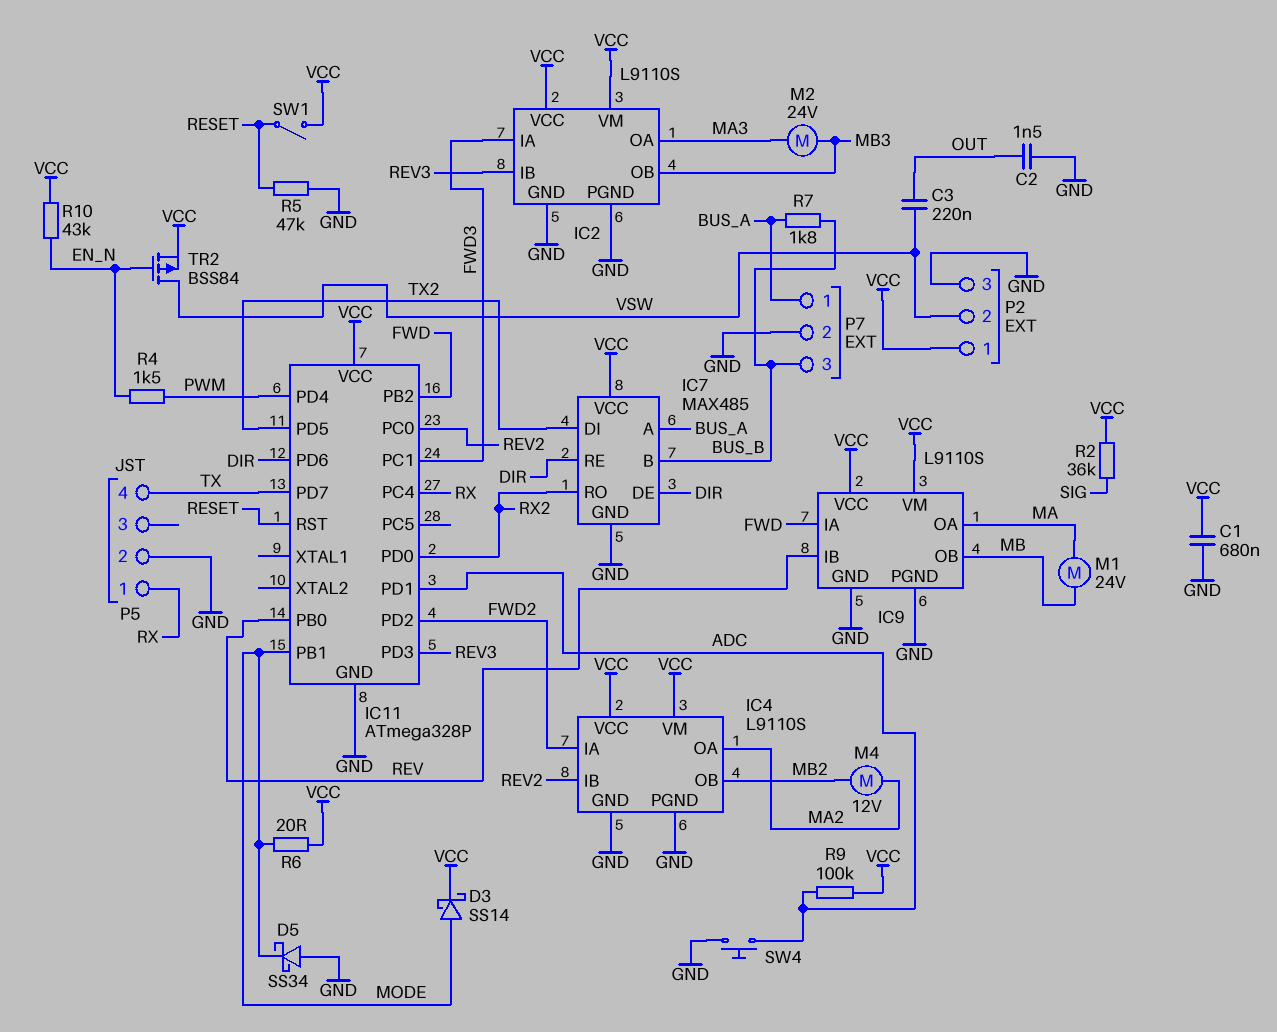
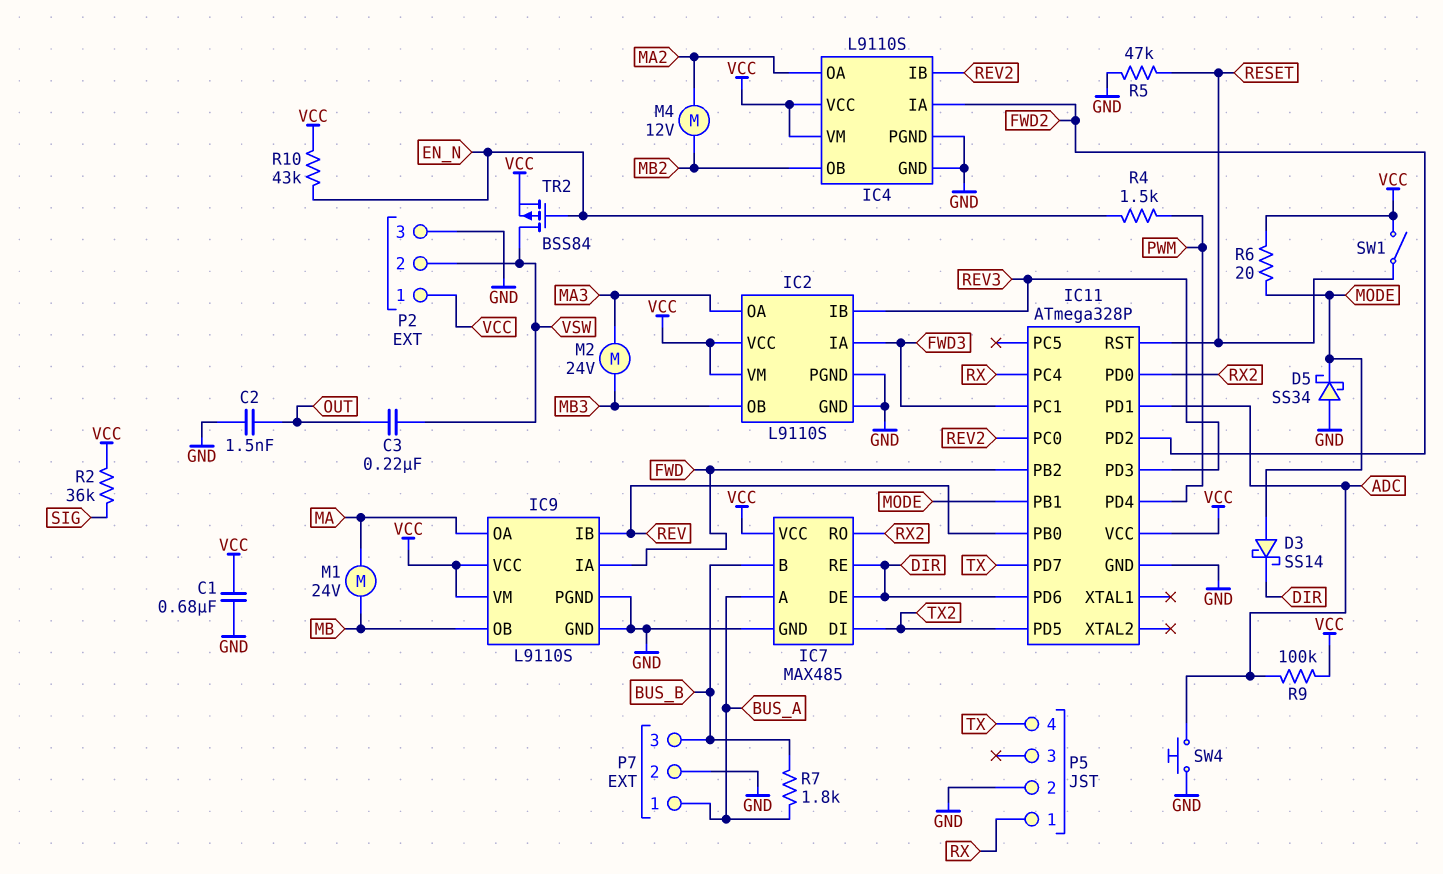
D3: schottky SS14 (A MODE, K VCC) -> schottky SS14 (A MODE, K DIR)

